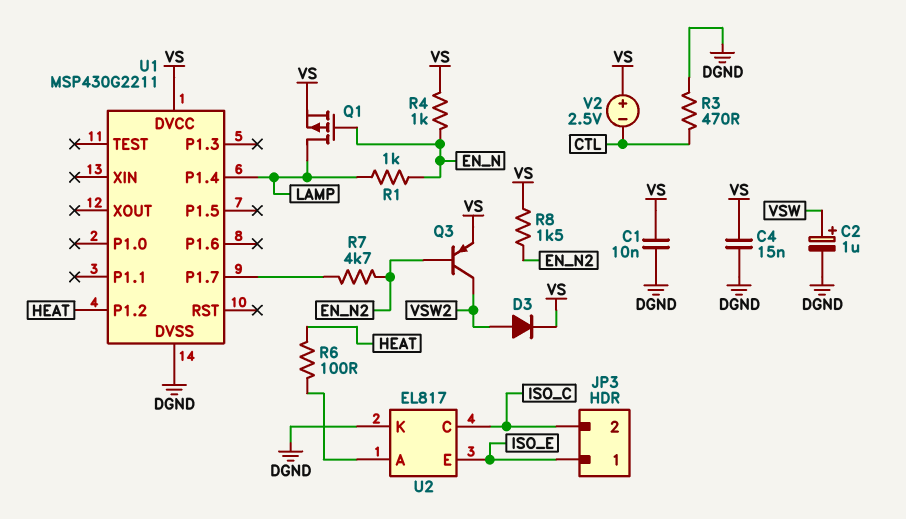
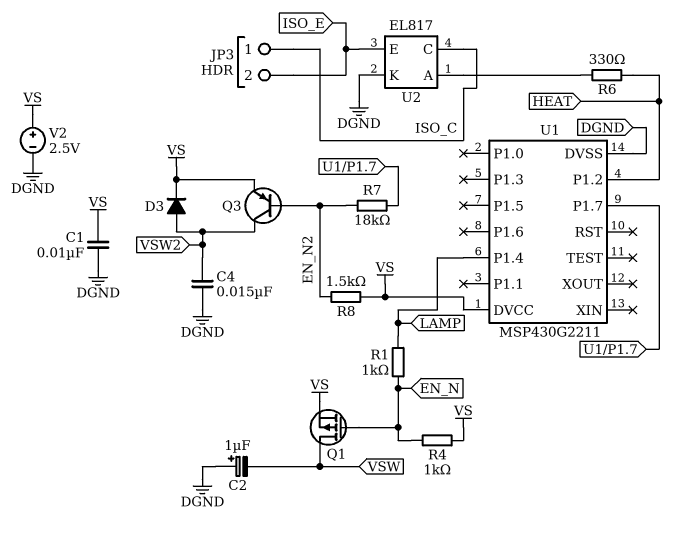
C2: 1uF (plus VSW, minus DGND) -> 1uF (plus DGND, minus VSW)
C4: 15nF (DGND, VS) -> 15nF (DGND, VSW2)
JP3 pin 1: ISO_E -> ISO_C
JP3 pin 2: ISO_C -> ISO_E
Q1: PMOS (G EN_N, D LAMP, S VS) -> PMOS (G EN_N, D VSW, S VS)
R3: 470 (CTL, DGND) -> none
R6: 100 (HEAT, U2/A) -> 330 (HEAT, U2/A)
R7: 4.7k (EN_N2, U1/P1.7) -> 18k (EN_N2, U1/P1.7)
V2: 2.5V (plus VS, minus CTL) -> 2.5V (plus VS, minus DGND)

